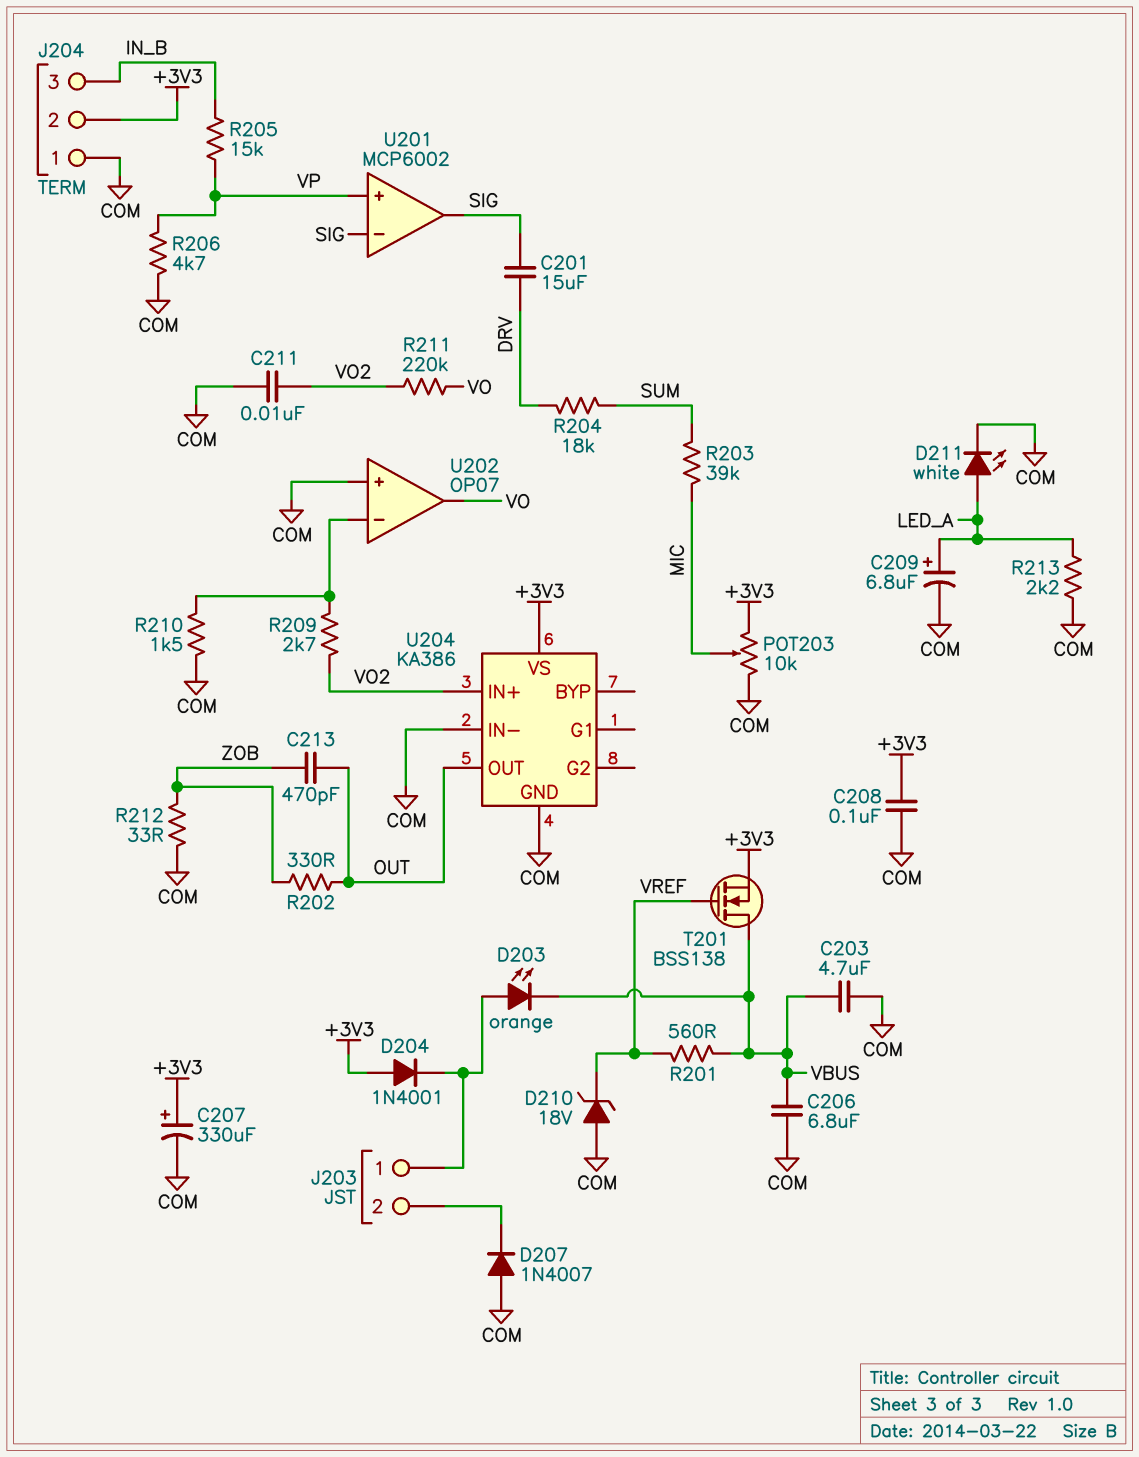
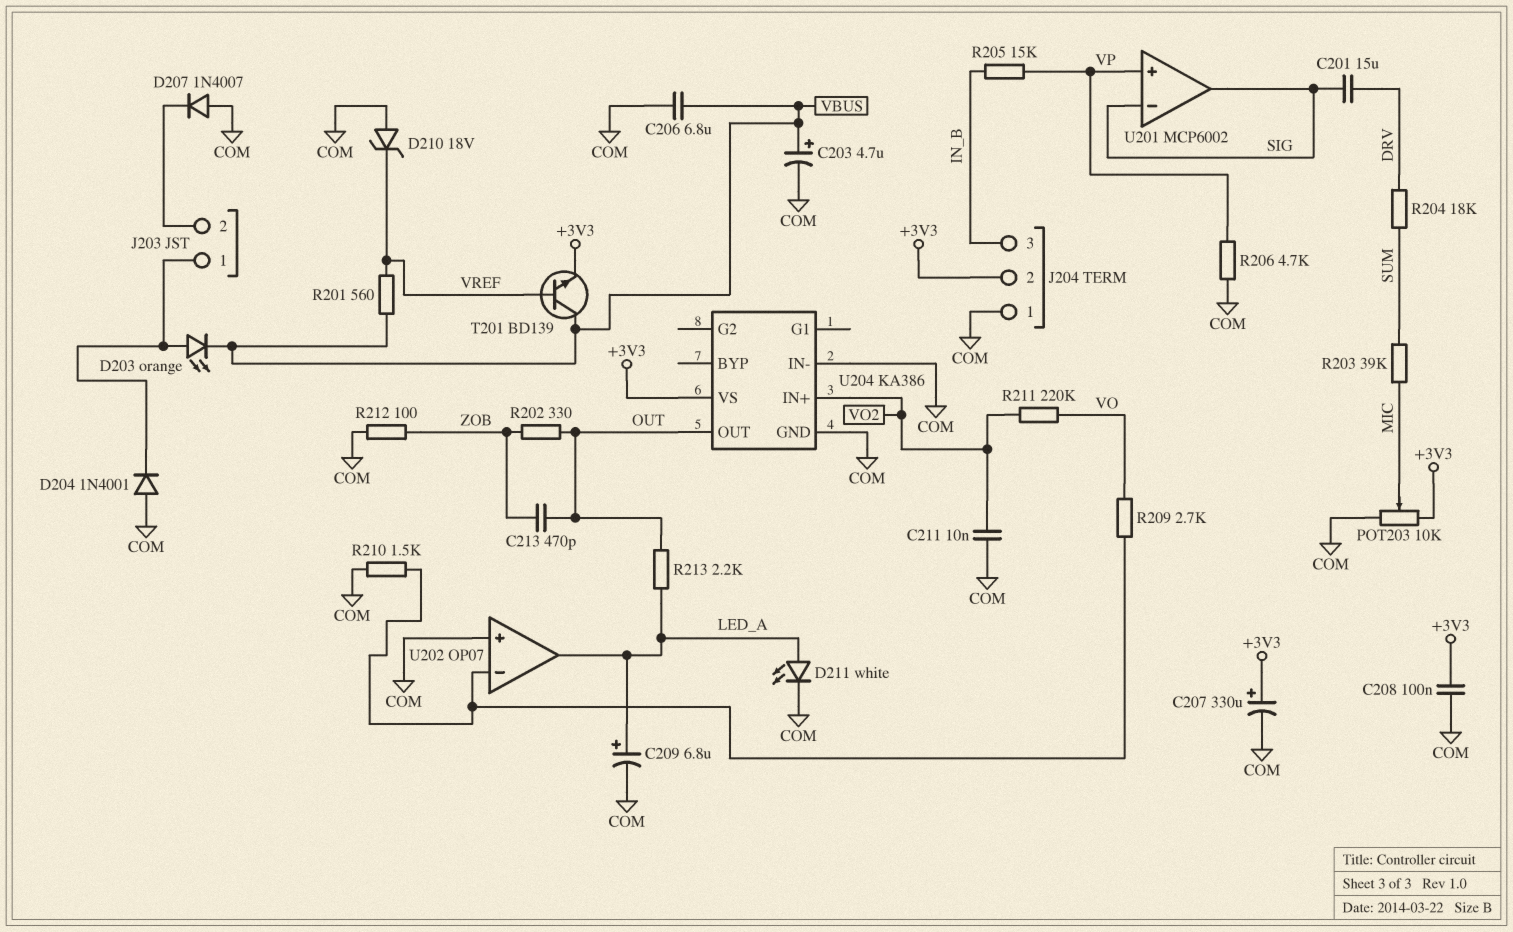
C203: 4.7uF (COM, VBUS) -> 4.7uF (plus VBUS, minus COM)
D204: diode 1N4001 (A +3V3, K J203/1) -> diode 1N4001 (A COM, K J203/1)
R209: 2.7k (U202/in-, VO2) -> 2.7k (U202/in-, VO)
R212: 33 (COM, ZOB) -> 100 (COM, ZOB)
R213: 2.2k (COM, LED_A) -> 2.2k (LED_A, OUT)
T201: NMOS BSS138 (G VREF, D VBUS, S +3V3) -> NPN BD139 (B VREF, C VBUS, E +3V3)
U202 pin out: VO -> LED_A

